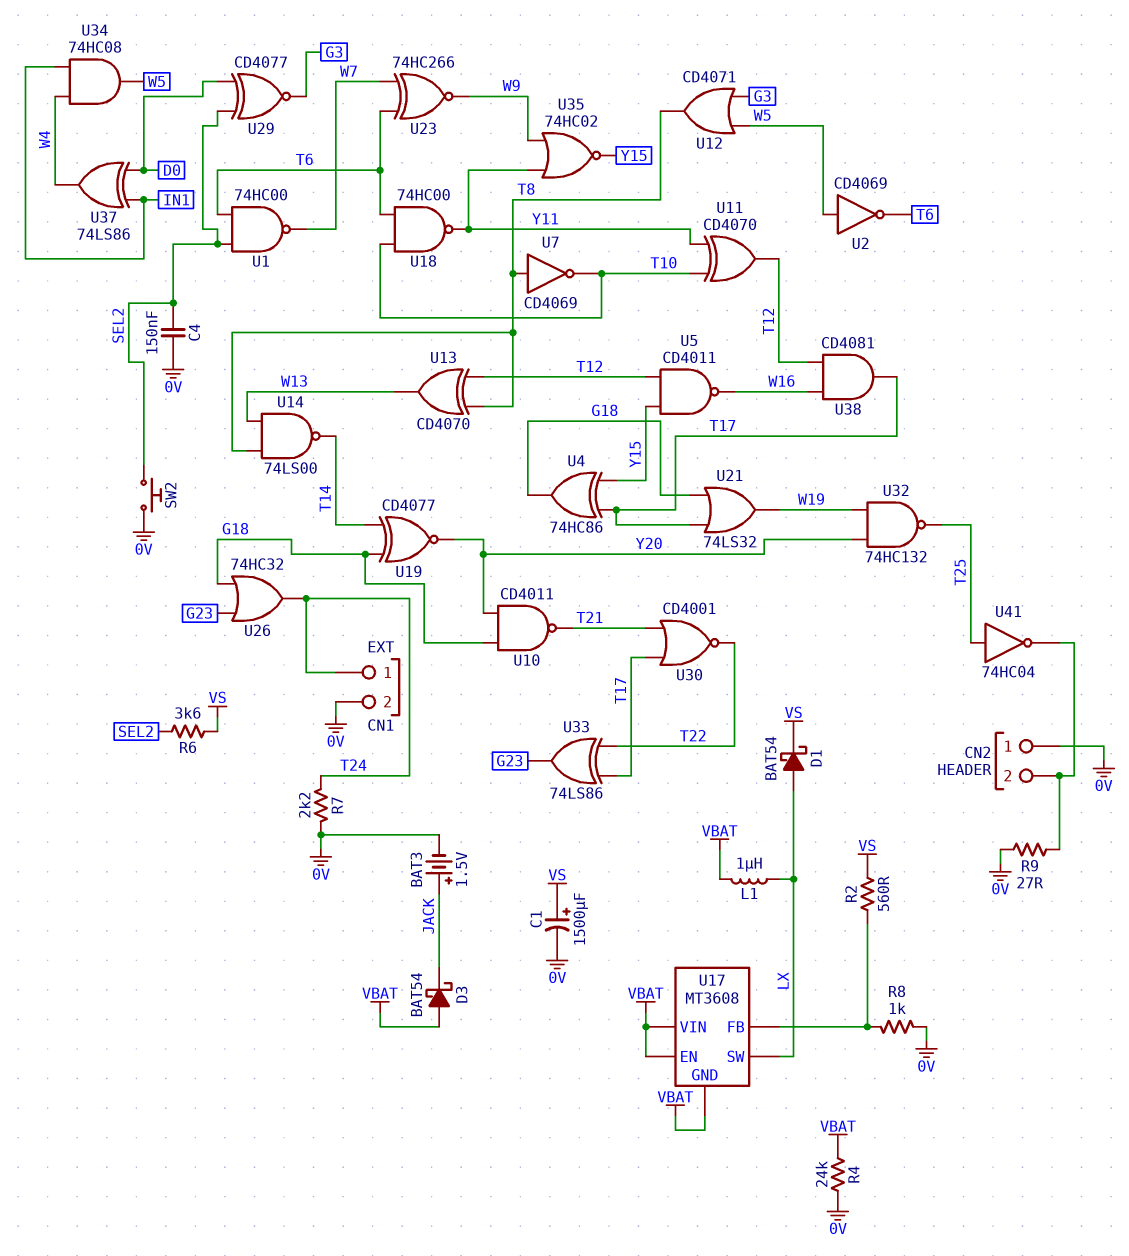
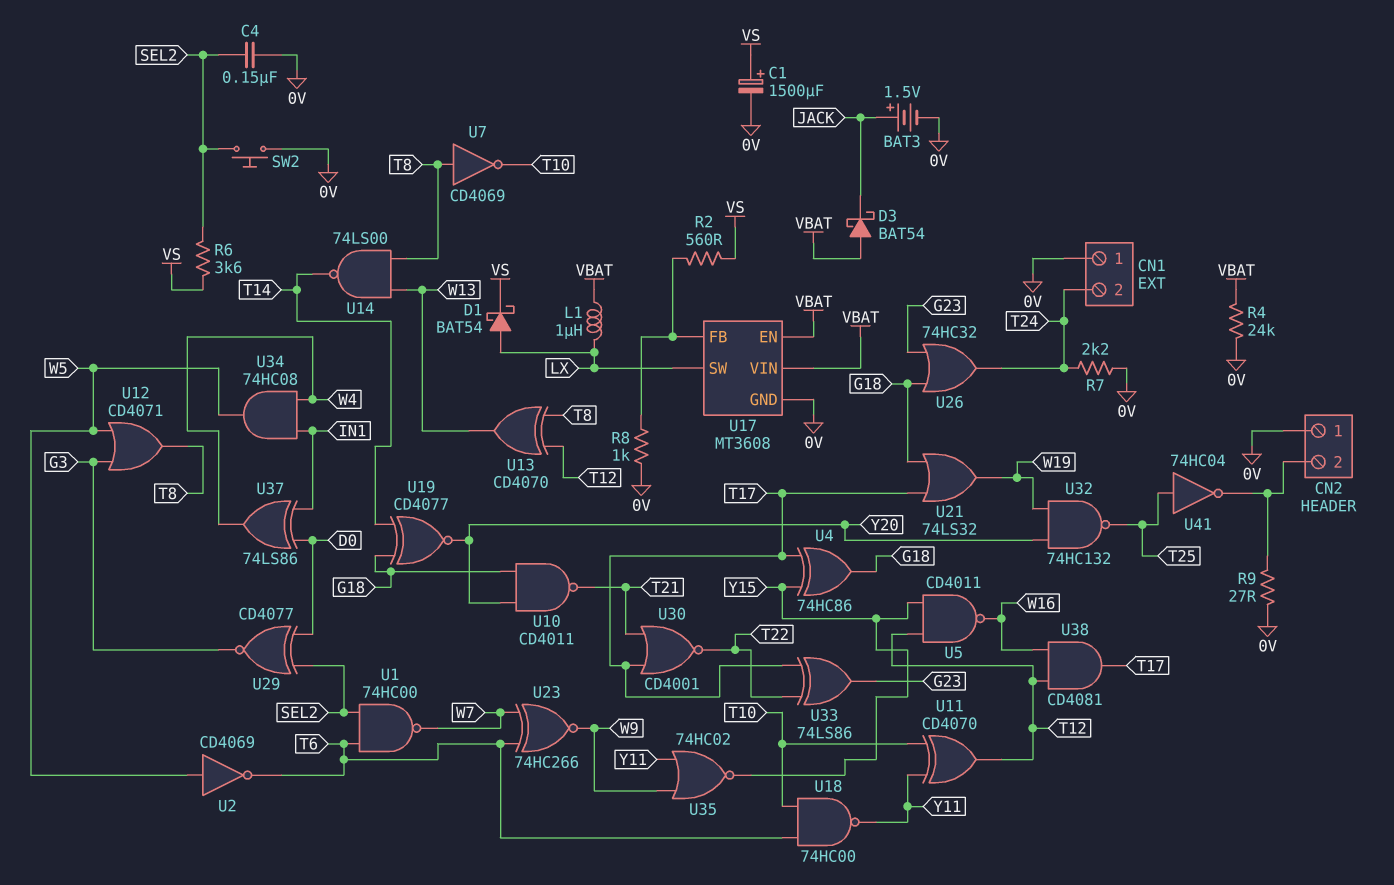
CN1 pin 1: T24 -> 0V
CN1 pin 2: 0V -> T24
U17 pin GND: VBAT -> 0V

